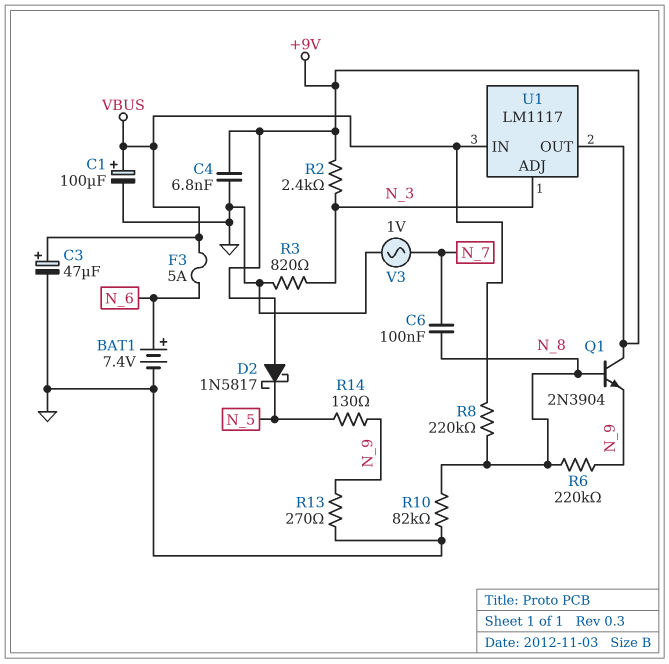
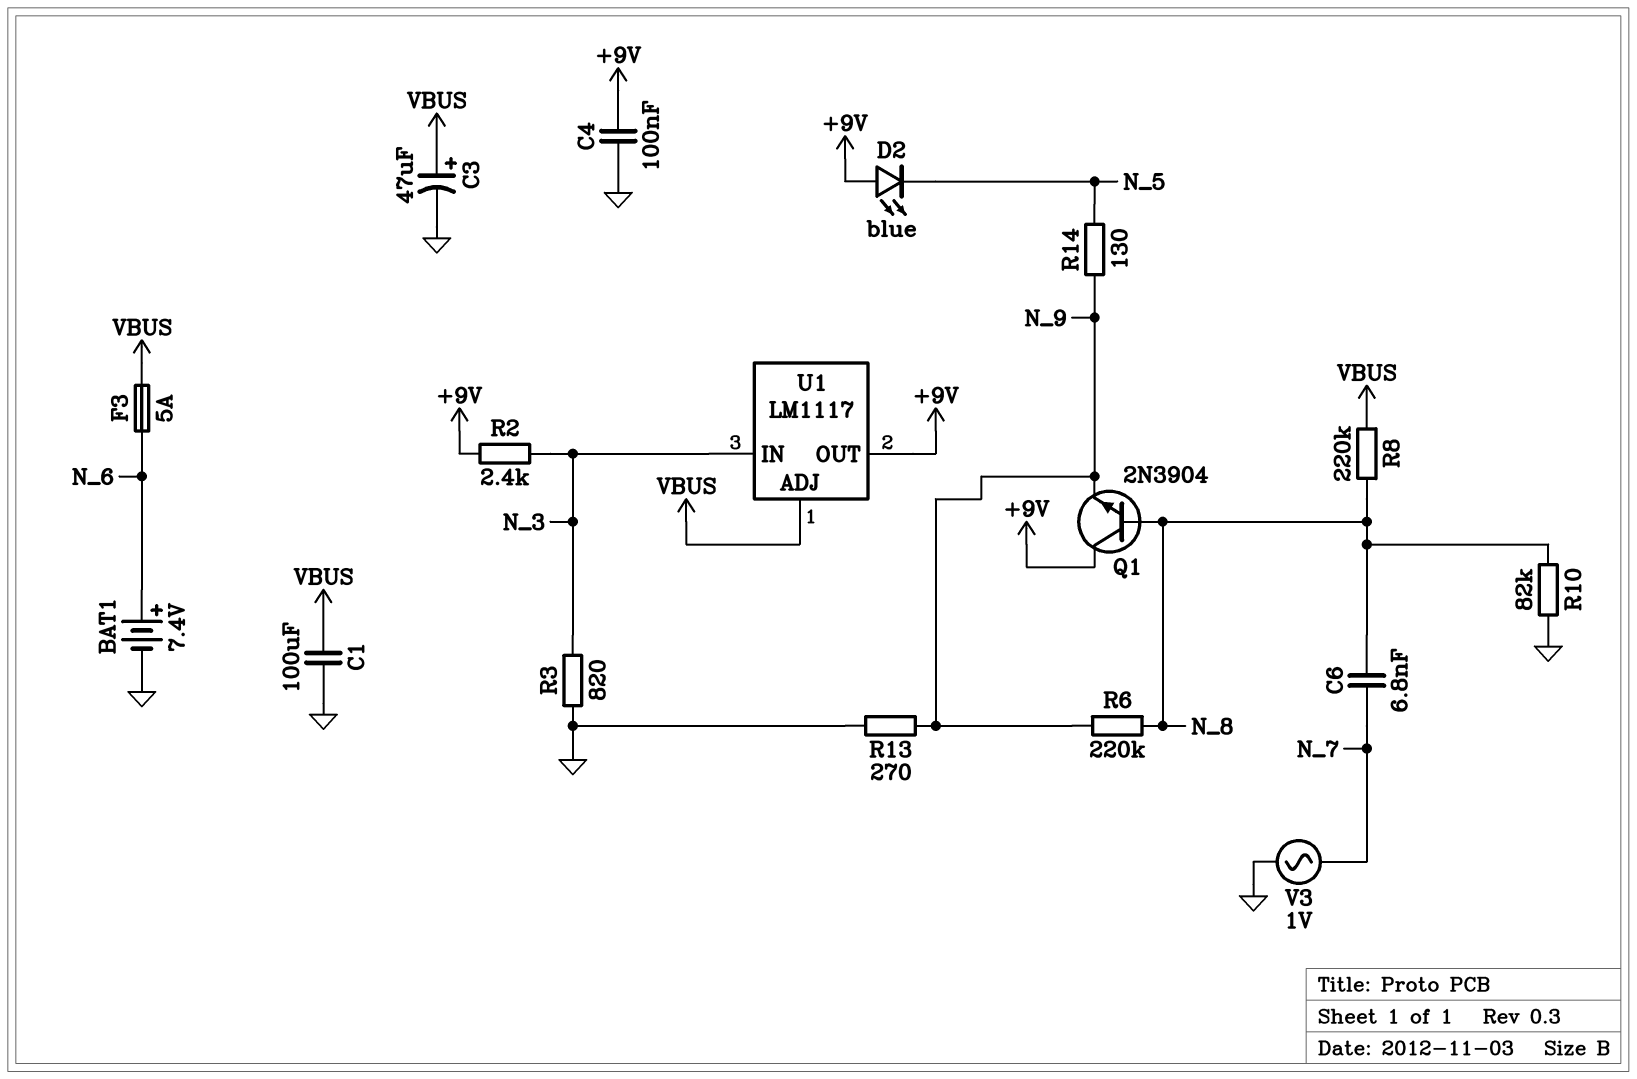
C1: 100uF (plus VBUS, minus GND) -> 100uF (GND, VBUS)
C4: 6.8nF (+9V, GND) -> 100nF (+9V, GND)
C6: 100nF (N_7, N_8) -> 6.8nF (N_7, N_8)
D2: schottky 1N5817 (A +9V, K N_5) -> LED blue (A +9V, K N_5)
U1 pin ADJ: N_3 -> VBUS
U1 pin IN: VBUS -> N_3

